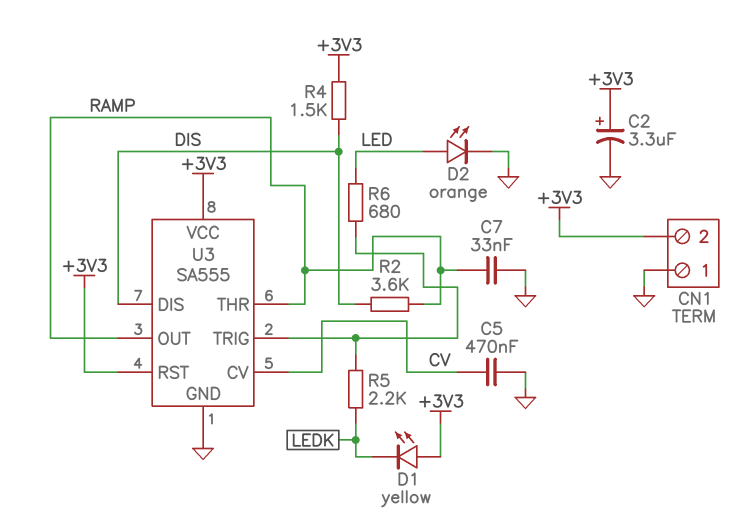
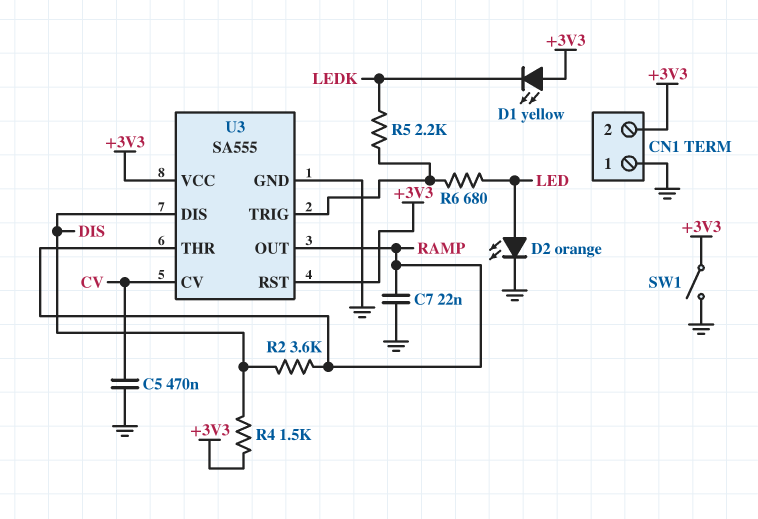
C2: 3.3uF (plus +3V3, minus GND) -> none
C7: 33nF (GND, RAMP) -> 22nF (GND, RAMP)
SW1: none -> switch (+3V3, GND)

